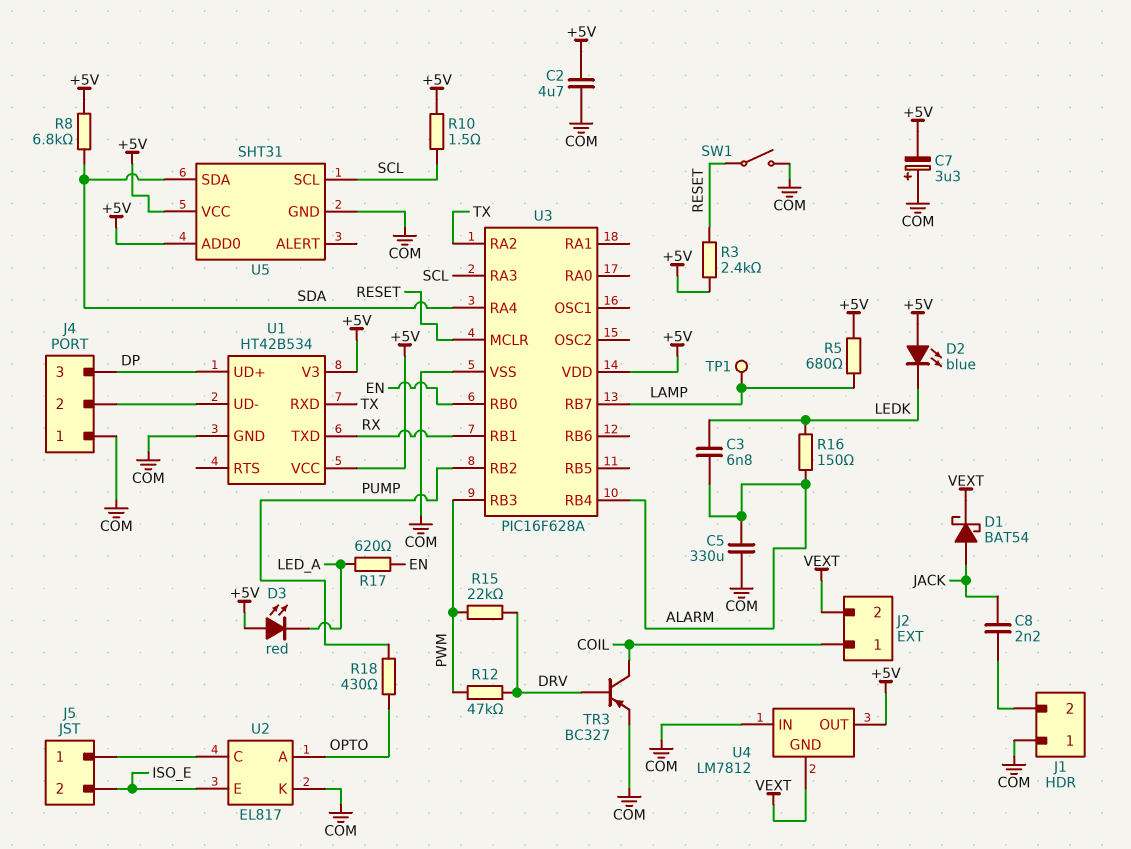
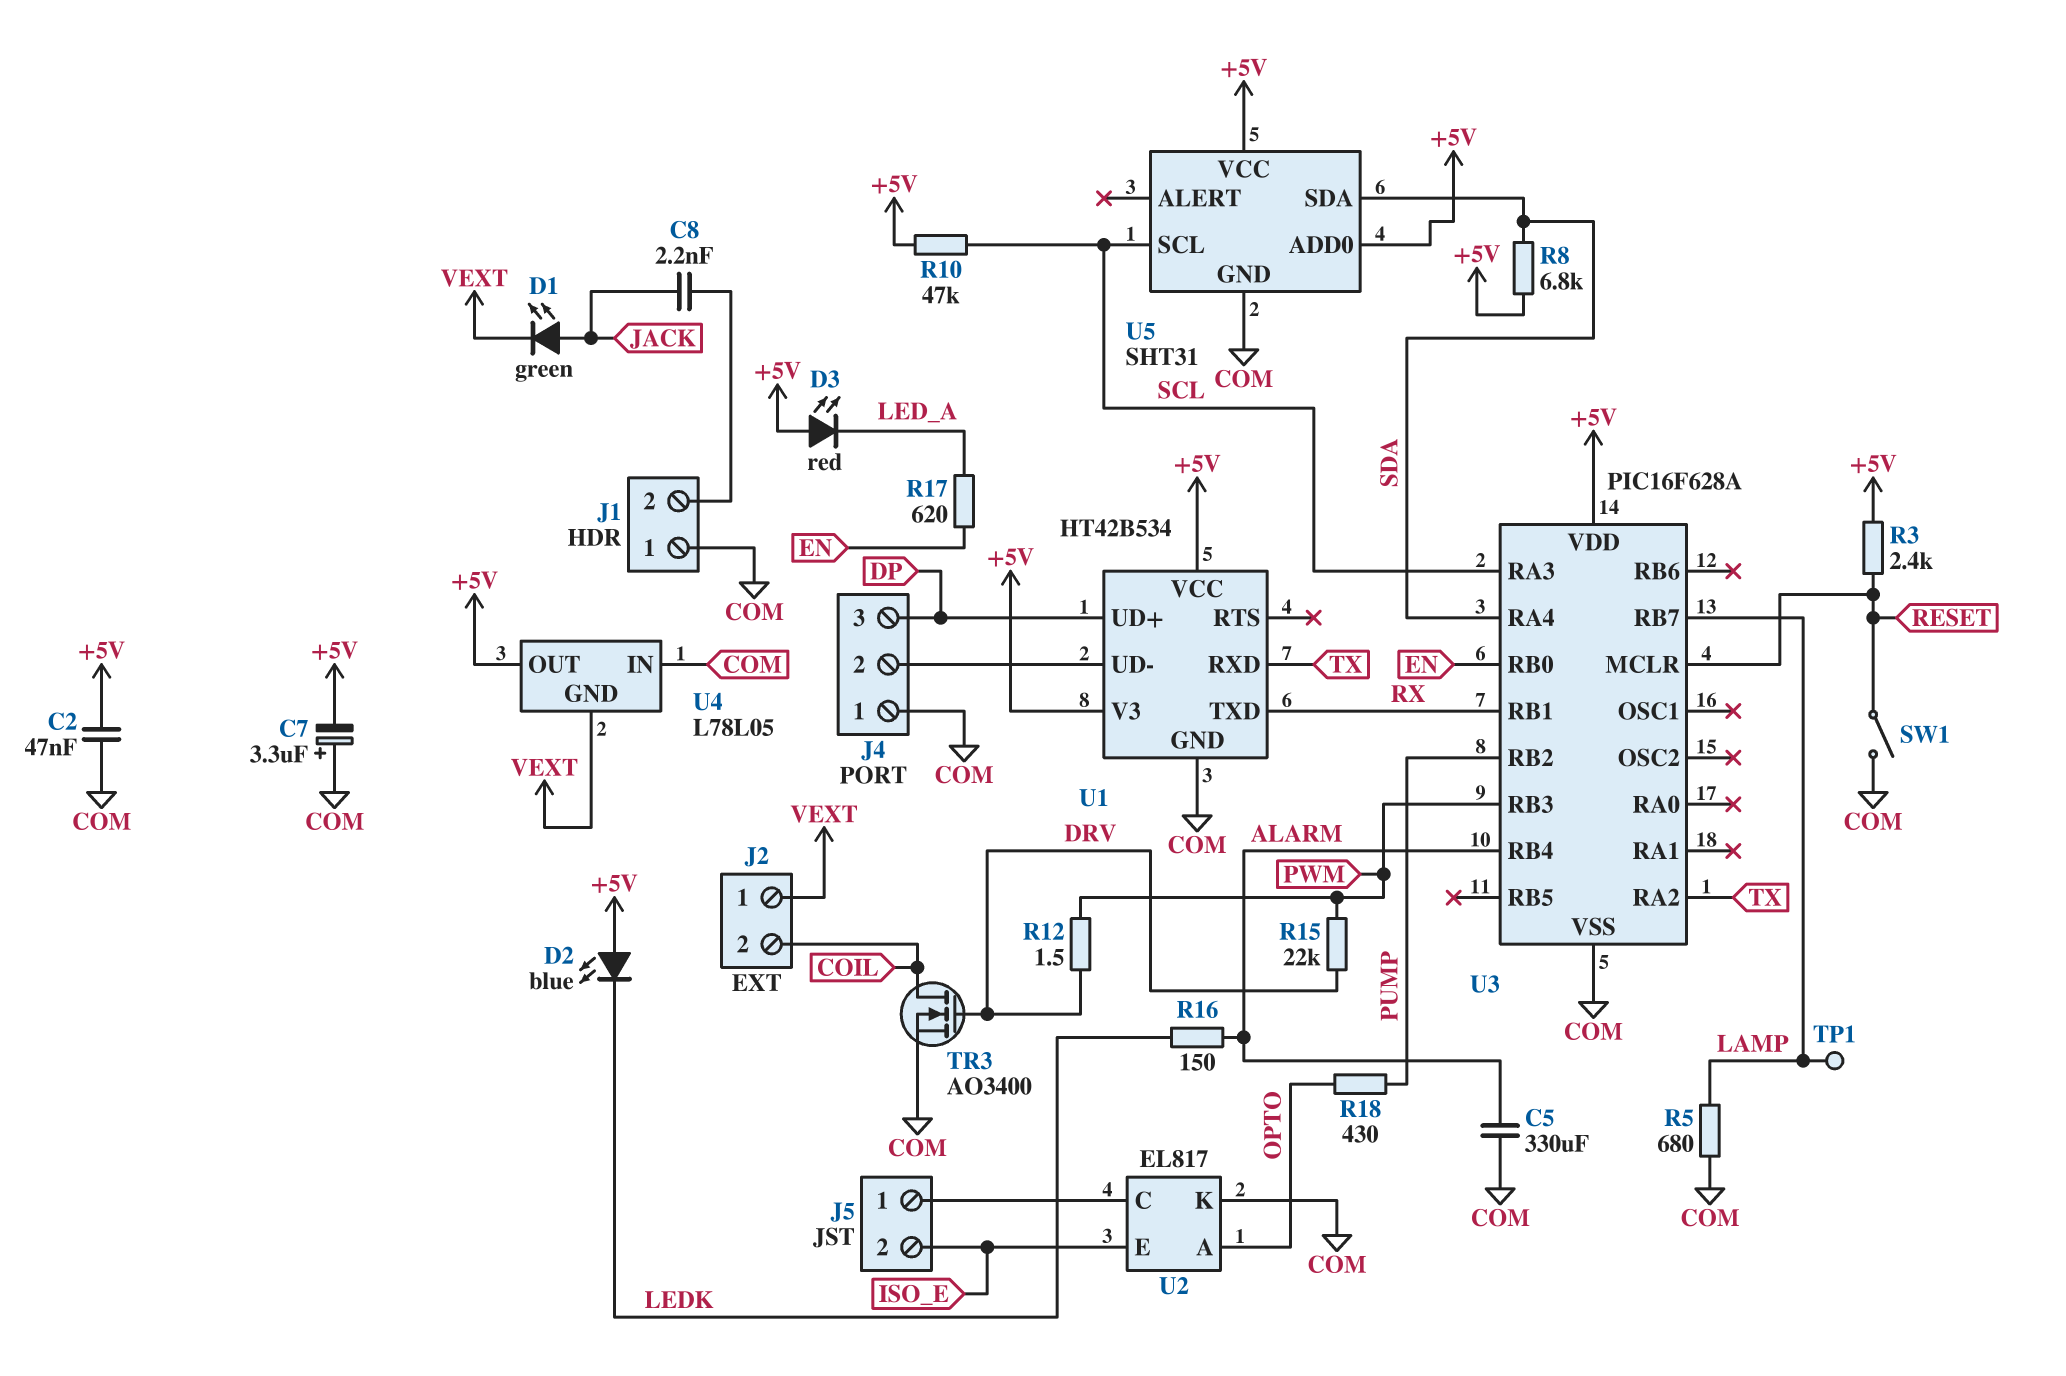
C2: 4.7uF (+5V, COM) -> 47nF (+5V, COM)
C3: 6.8nF (ALARM, LEDK) -> none
D1: schottky BAT54 (A JACK, K VEXT) -> LED green (A JACK, K VEXT)
J2 pin 1: COIL -> VEXT
J2 pin 2: VEXT -> COIL
R5: 680 (+5V, LAMP) -> 680 (COM, LAMP)
R10: 1.5 (+5V, SCL) -> 47k (+5V, SCL)
R12: 47k (DRV, PWM) -> 1.5 (DRV, PWM)
TR3: PNP BC327 (B DRV, C COIL, E COM) -> NMOS AO3400 (G DRV, D COIL, S COM)
U4: LM7812 -> L78L05

